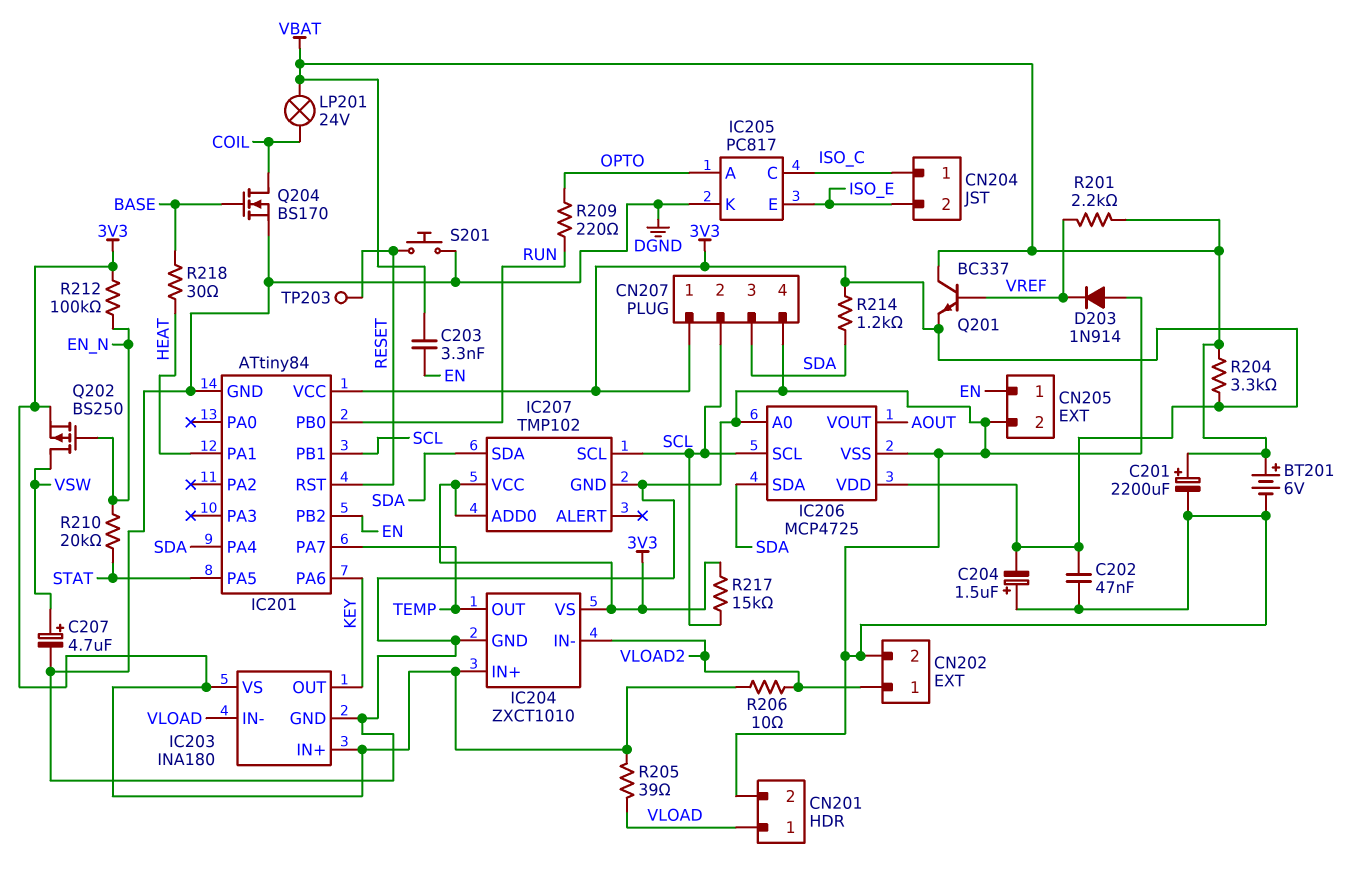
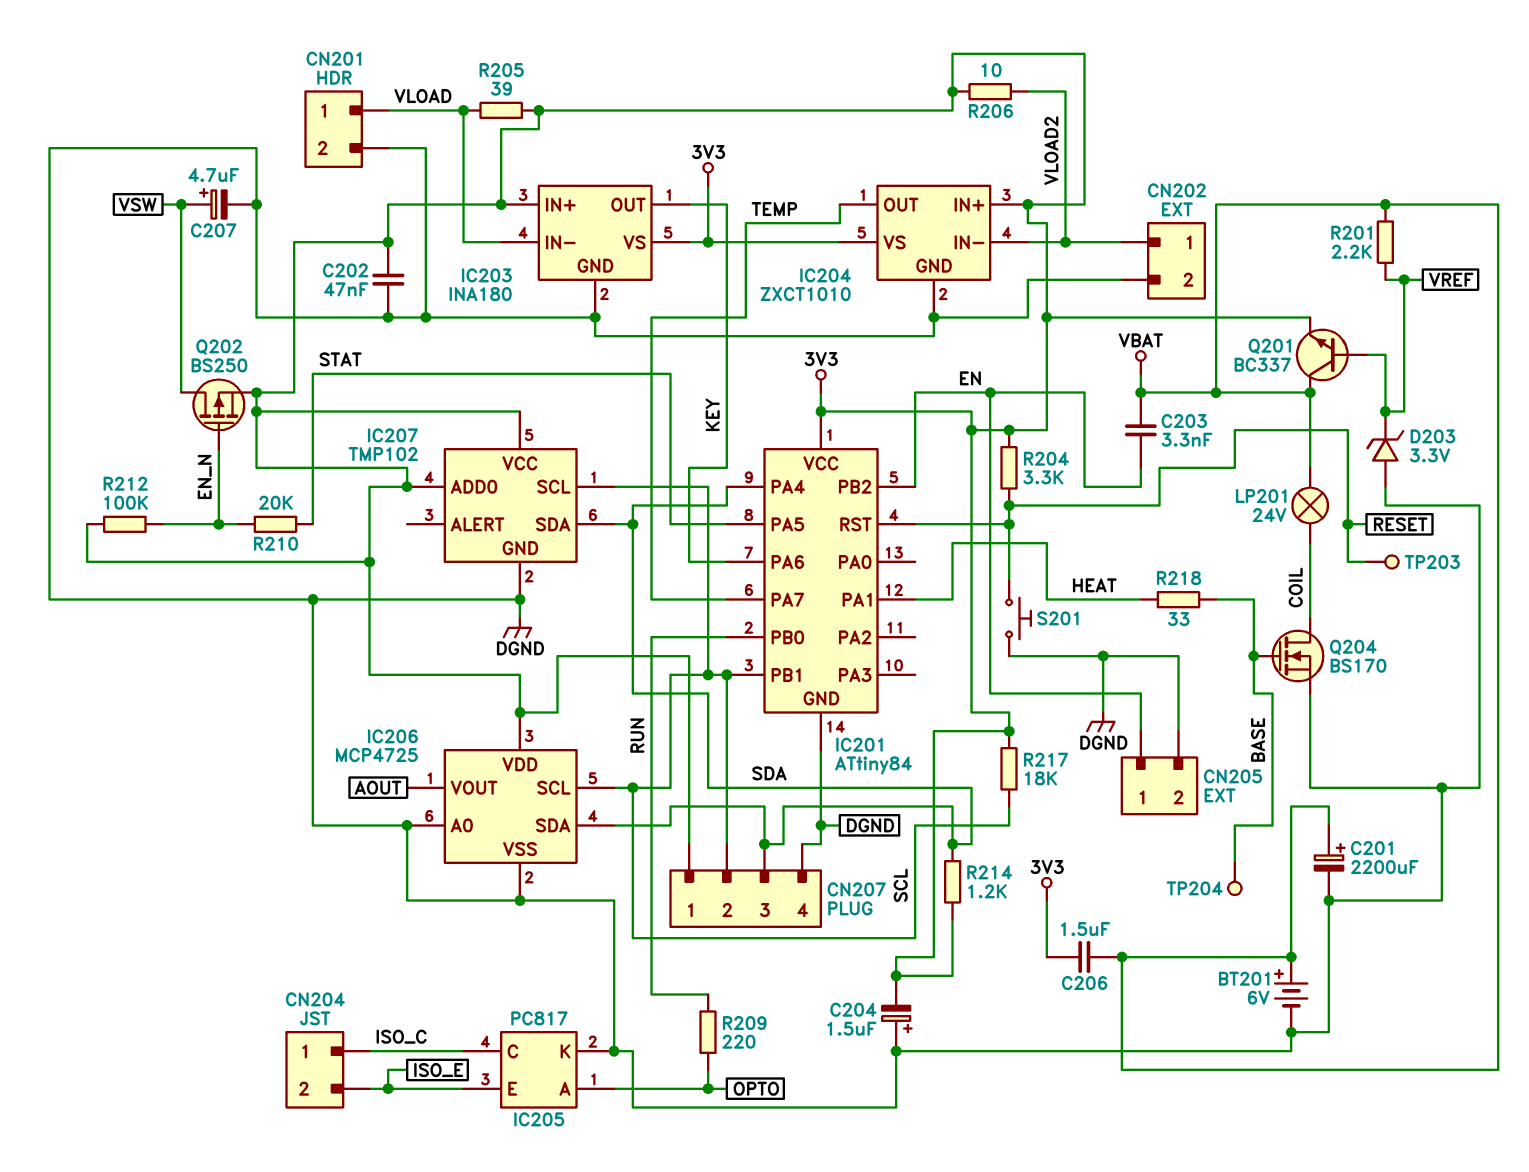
C206: none -> 1.5uF (3V3, VBAT)
D203: diode 1N914 (A DGND, K VREF) -> zener 3.3V (A DGND, K VREF)
R204: 3.3k (3V3, VBAT) -> 3.3k (3V3, RESET)
R217: 15k (3V3, SCL) -> 18k (3V3, SCL)
R218: 30 (BASE, HEAT) -> 33 (BASE, HEAT)
TP204: none -> test point (BASE)

